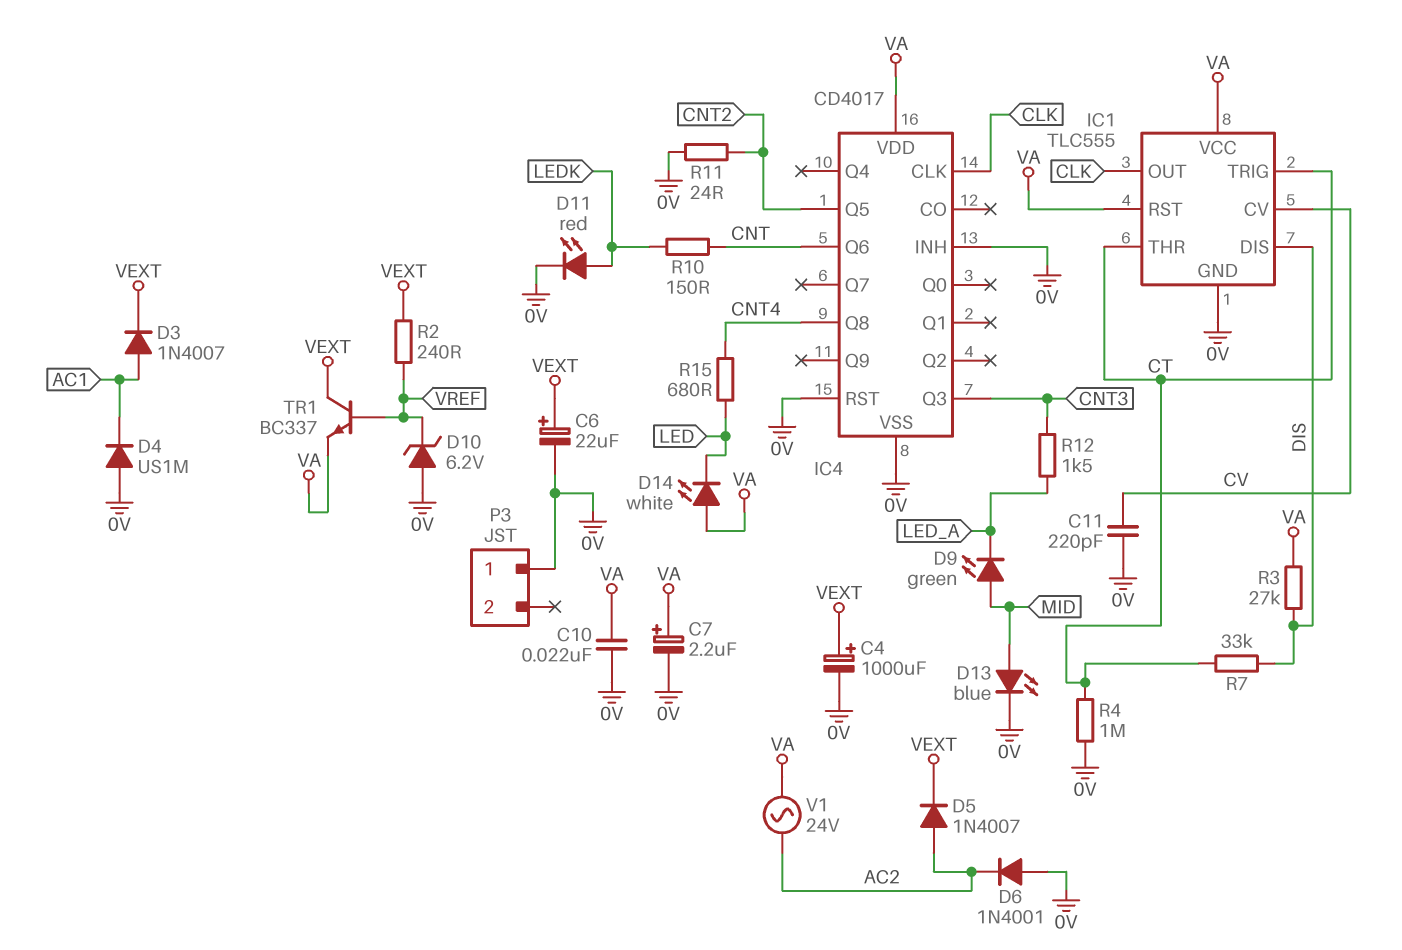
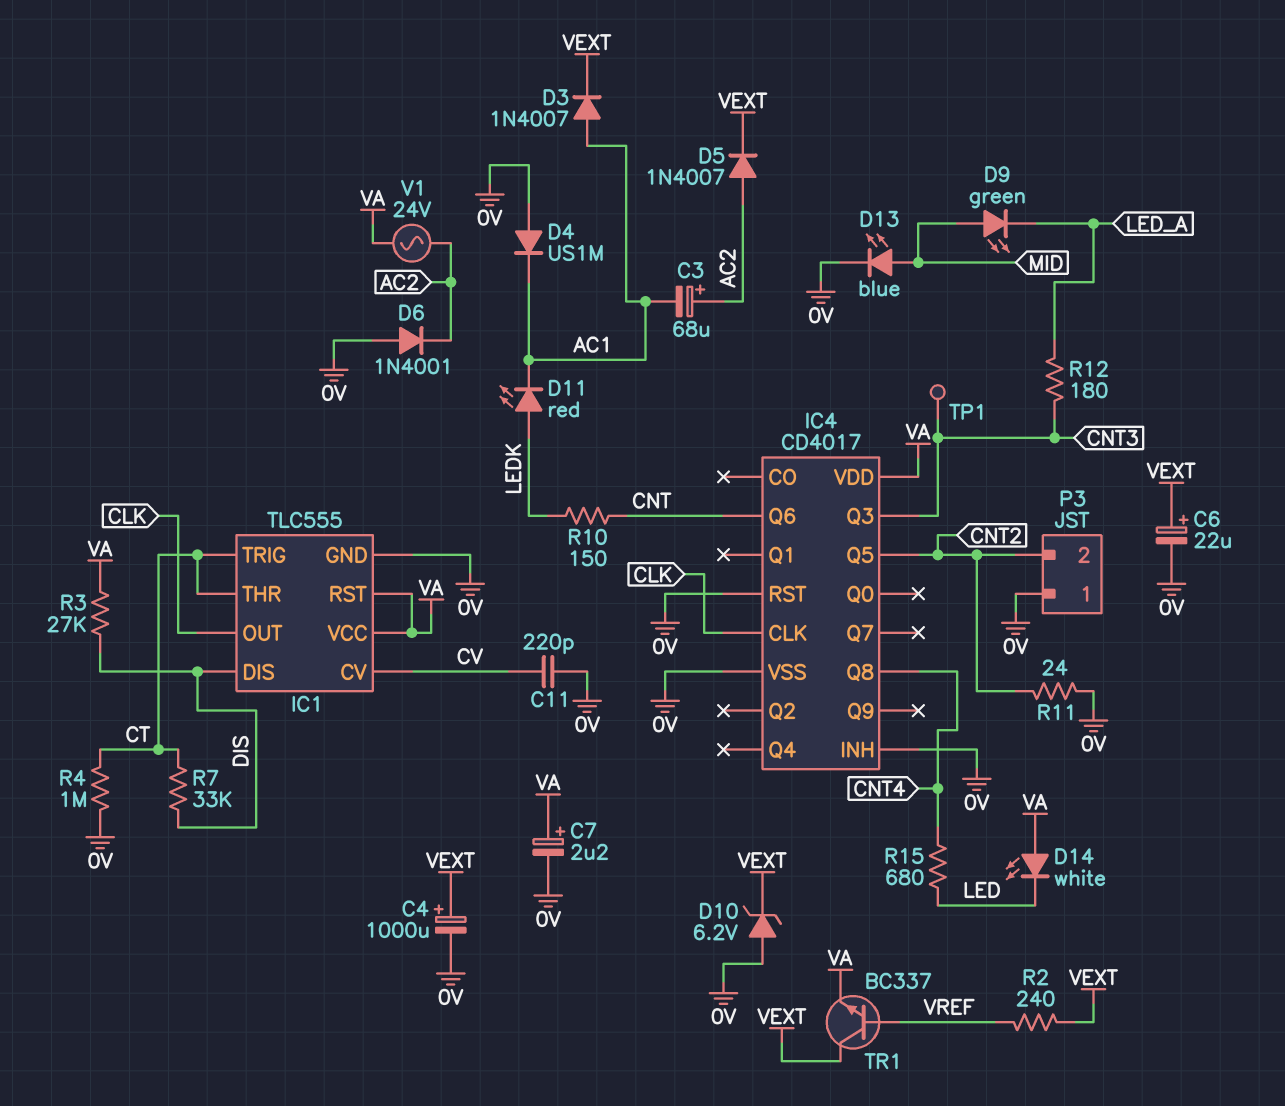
C3: none -> 68uF (plus AC2, minus AC1)
C10: 22nF (0V, VA) -> none
D10: zener 6.2V (A 0V, K VREF) -> zener 6.2V (A 0V, K VEXT)
D11: LED red (A LEDK, K 0V) -> LED red (A LEDK, K AC1)
P3 pin 2: none -> CNT2
R12: 1.5k (CNT3, LED_A) -> 180 (CNT3, LED_A)
TP1: none -> test point (CNT3)

